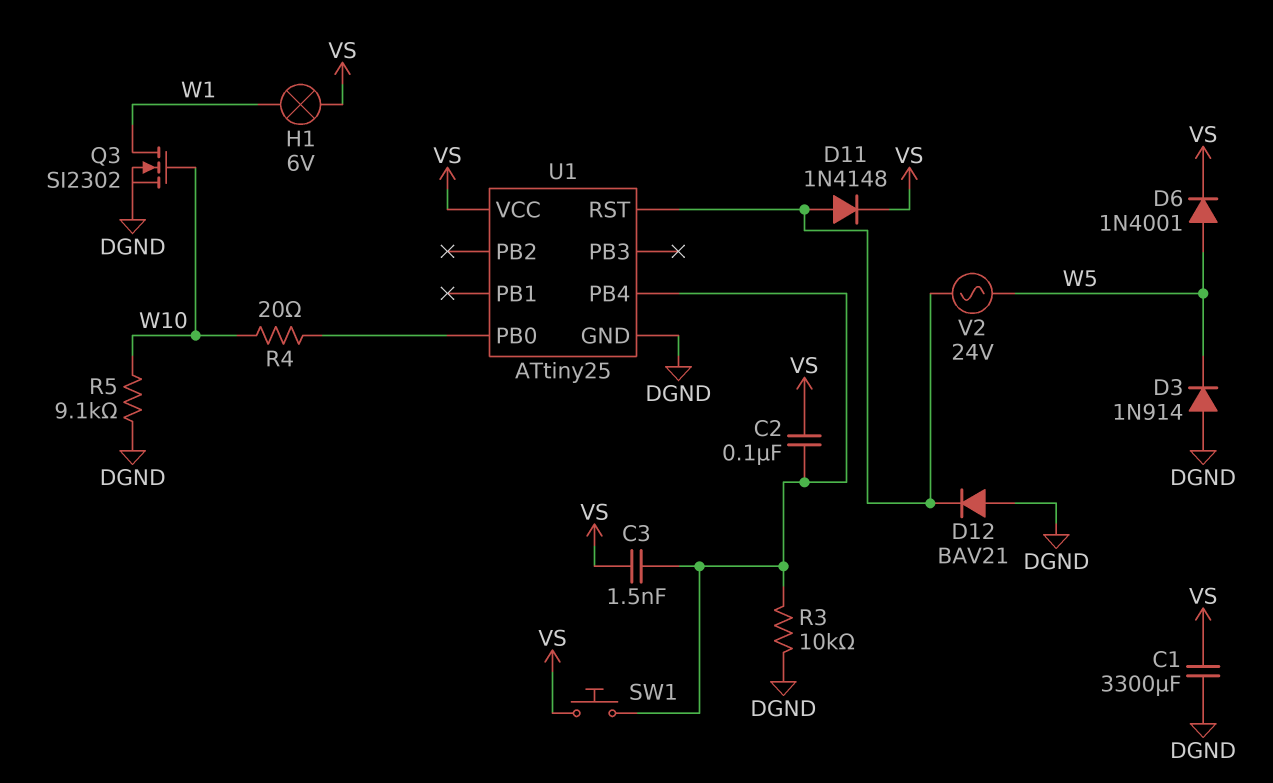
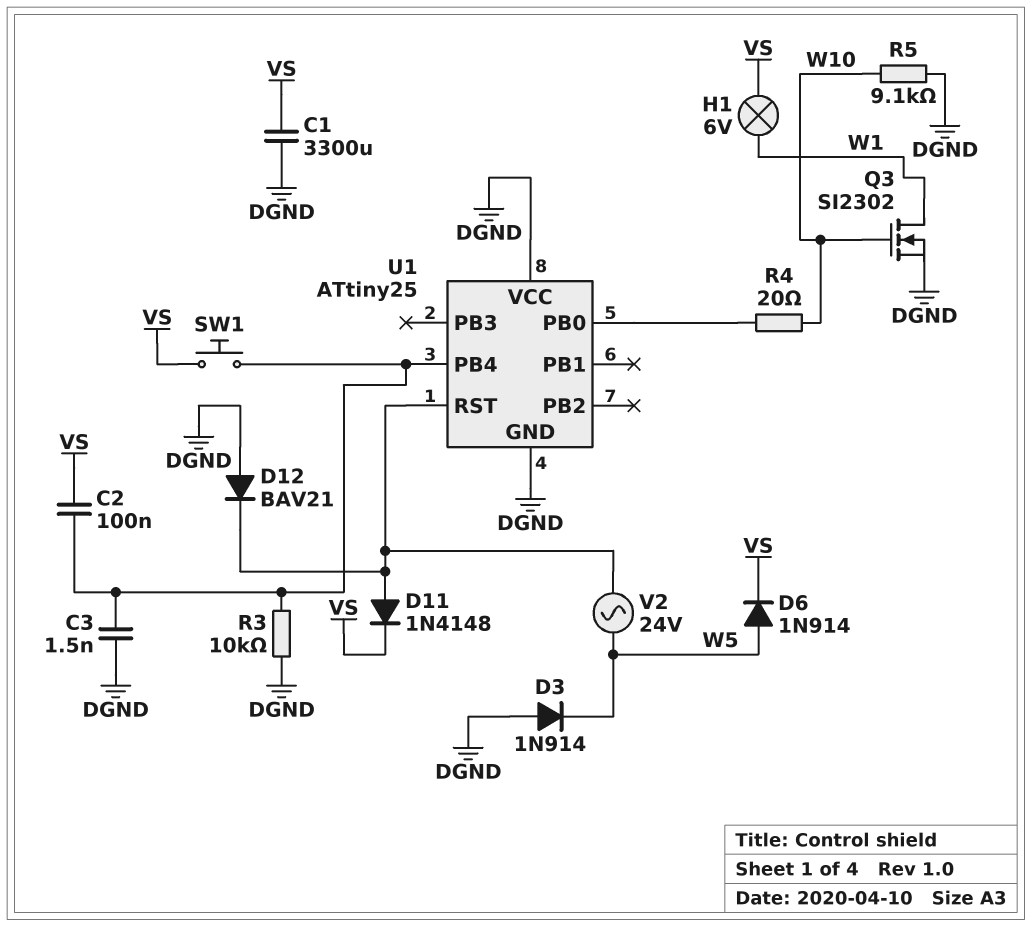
C3: 1.5nF (U1/PB4, VS) -> 1.5nF (DGND, U1/PB4)
D6: diode 1N4001 (A W5, K VS) -> diode 1N914 (A W5, K VS)
U1 pin VCC: VS -> DGND

